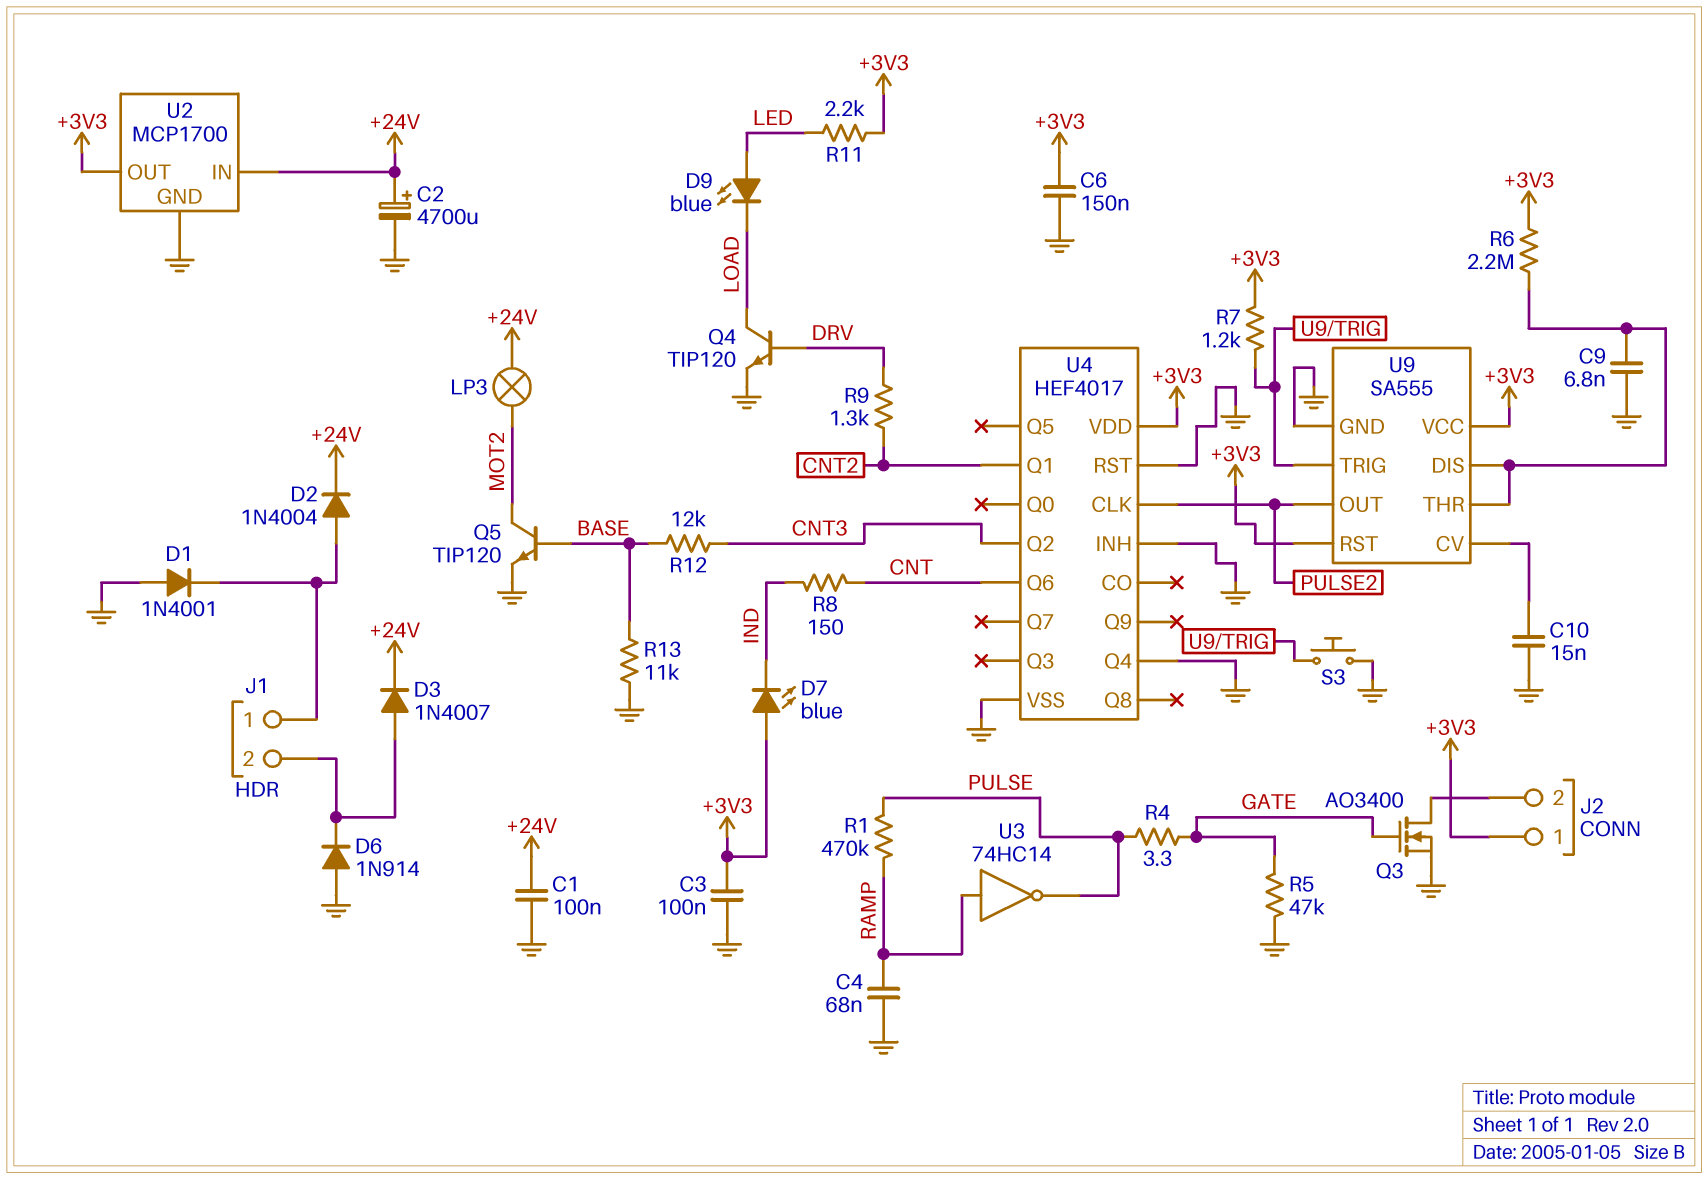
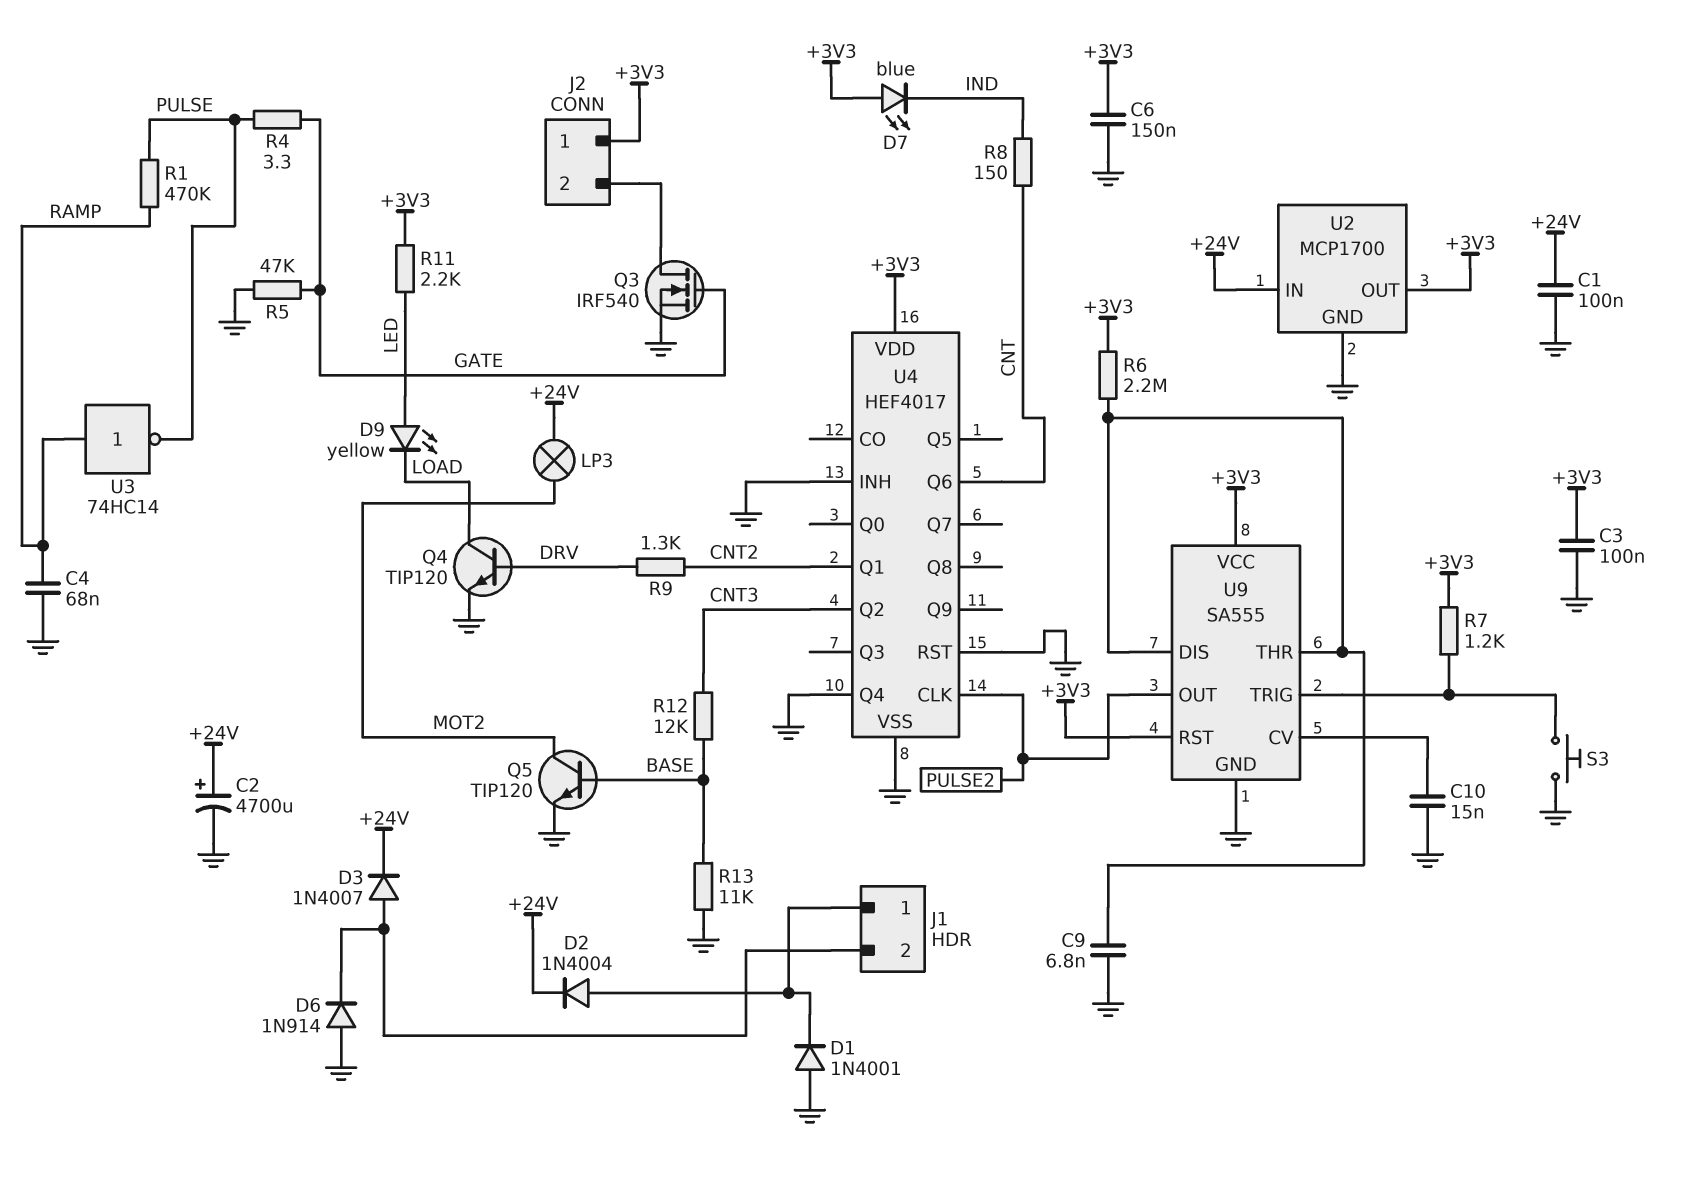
D9: LED blue (A LED, K LOAD) -> LED yellow (A LED, K LOAD)
Q3: NMOS AO3400 (G GATE, D J2/2, S GND) -> NMOS IRF540 (G GATE, D J2/2, S GND)

